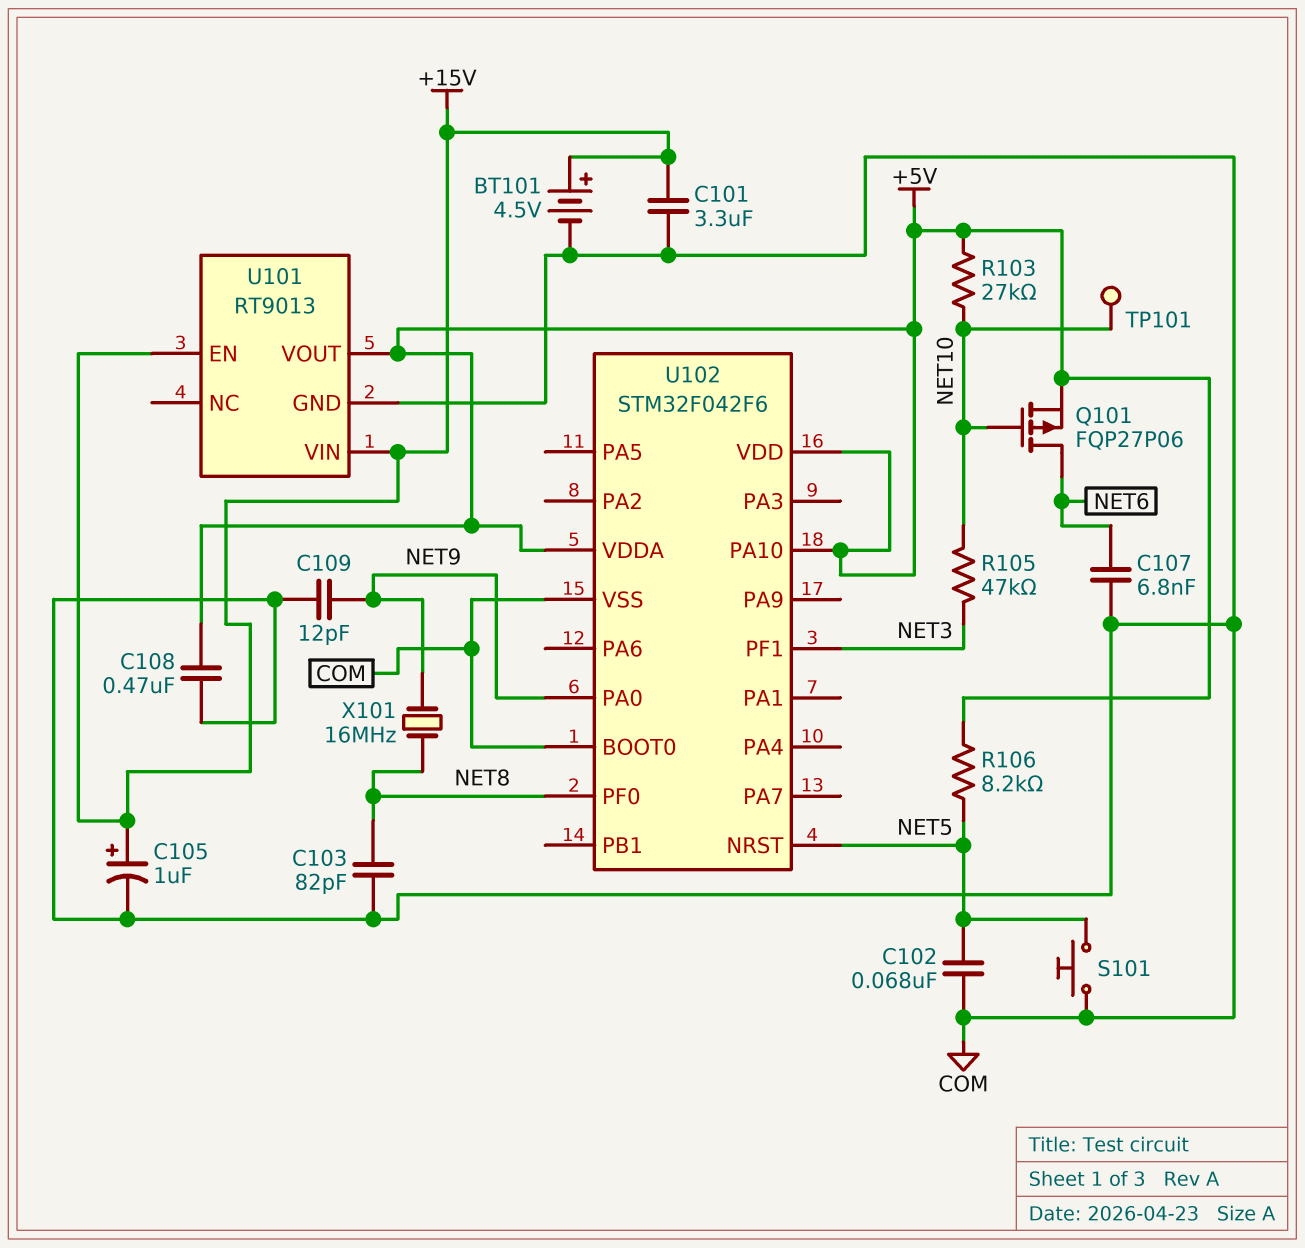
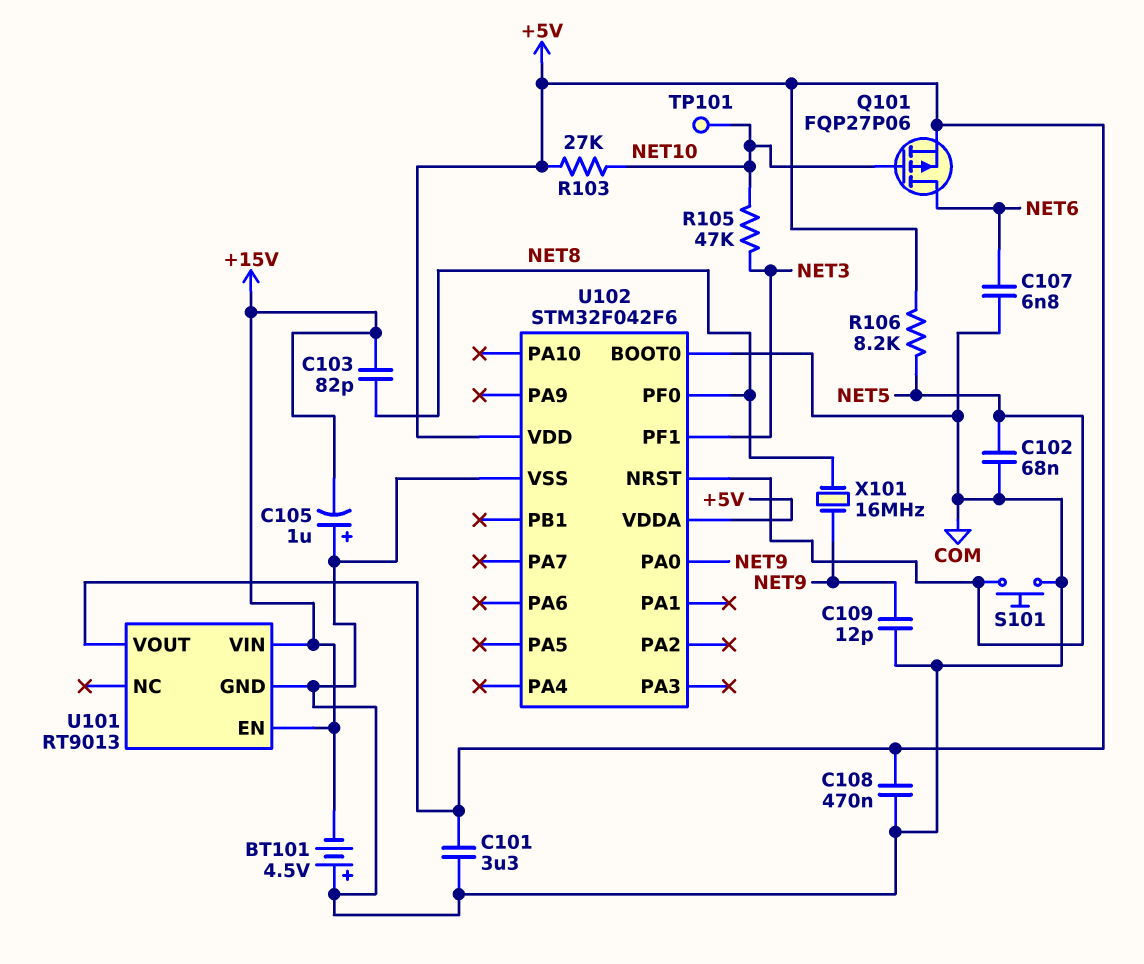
BT101: 4.5V (plus +15V, minus COM) -> 4.5V (plus COM, minus +15V)
C101: 3.3uF (+15V, COM) -> 3.3uF (+5V, COM)
C103: 82pF (COM, NET8) -> 82pF (+15V, NET8)
C105: 1uF (plus +15V, minus COM) -> 1uF (plus COM, minus +15V)
U102 pin PA10: +5V -> none

